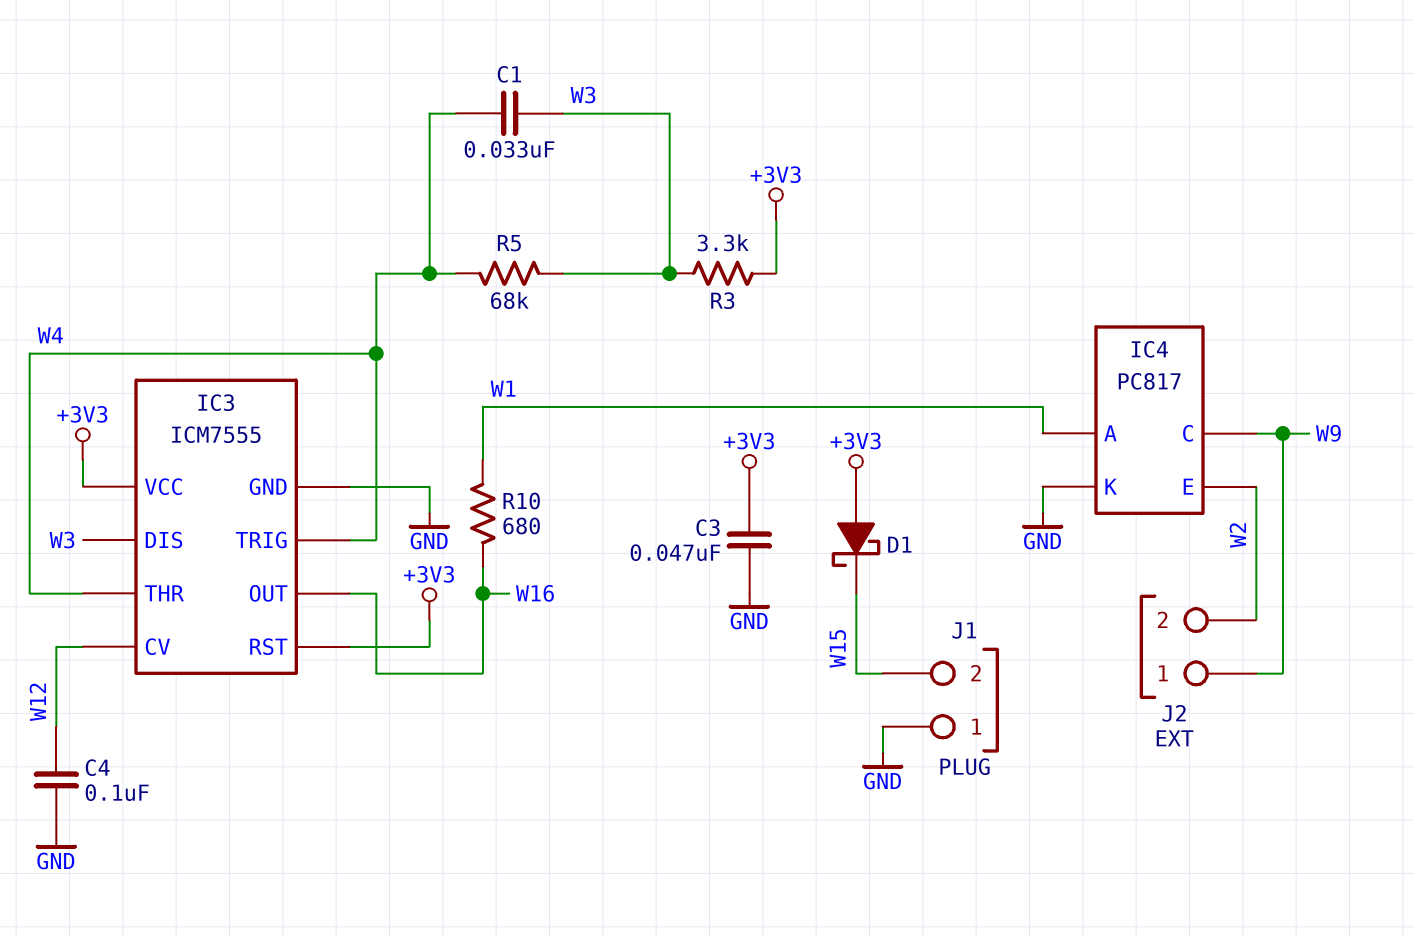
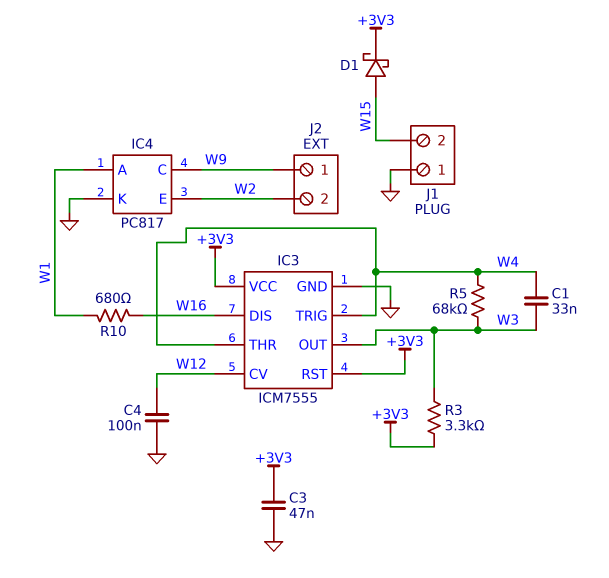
D1: schottky (A +3V3, K W15) -> schottky (A W15, K +3V3)
IC3 pin DIS: W3 -> W16
IC3 pin OUT: W16 -> W3

